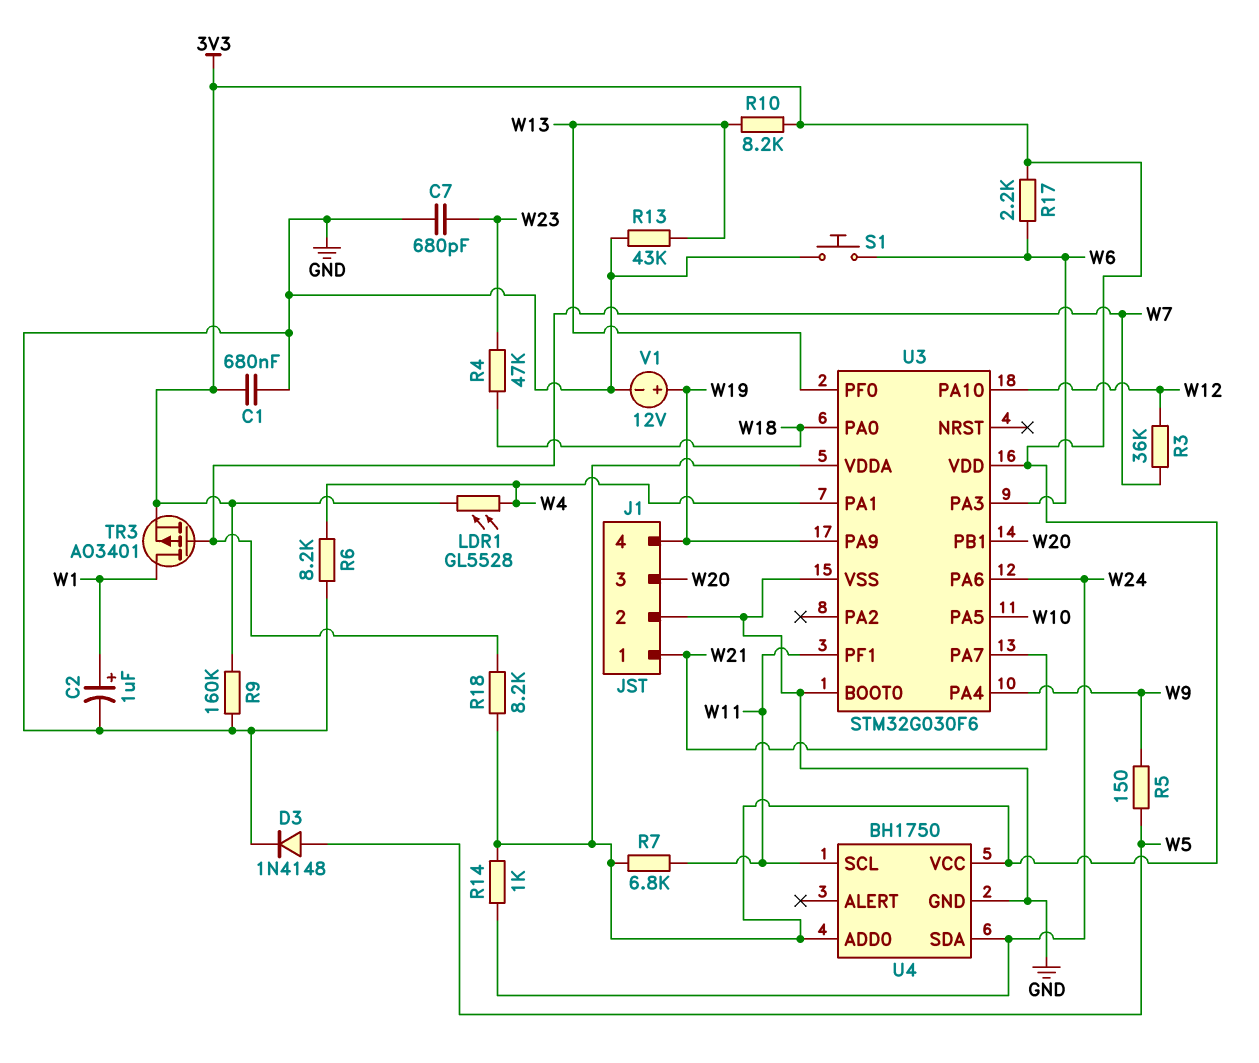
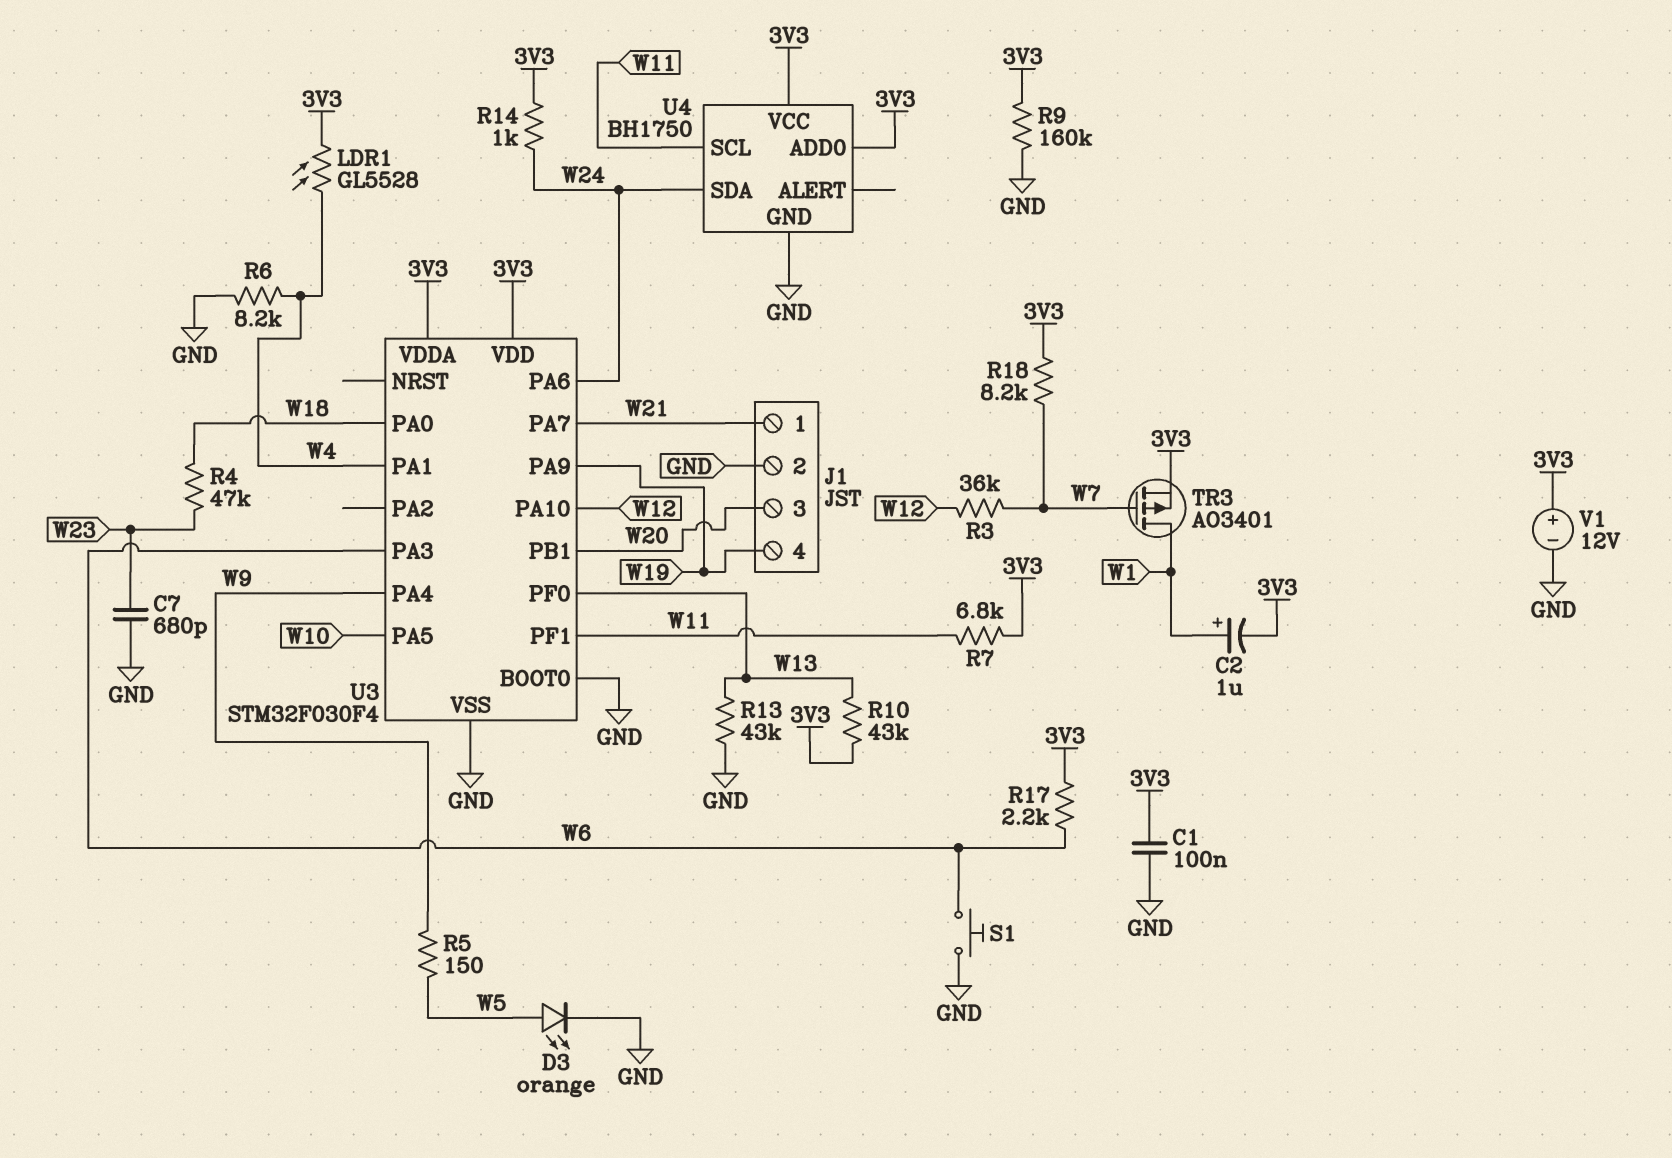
C1: 680nF (3V3, GND) -> 100nF (3V3, GND)
C2: 1uF (plus W1, minus GND) -> 1uF (plus W1, minus 3V3)
D3: diode 1N4148 (A W5, K GND) -> LED orange (A W5, K GND)
R10: 8.2k (3V3, W13) -> 43k (3V3, W13)
U3: STM32G030F6 -> STM32F030F4
V1: 12V (plus W19, minus GND) -> 12V (plus 3V3, minus GND)

